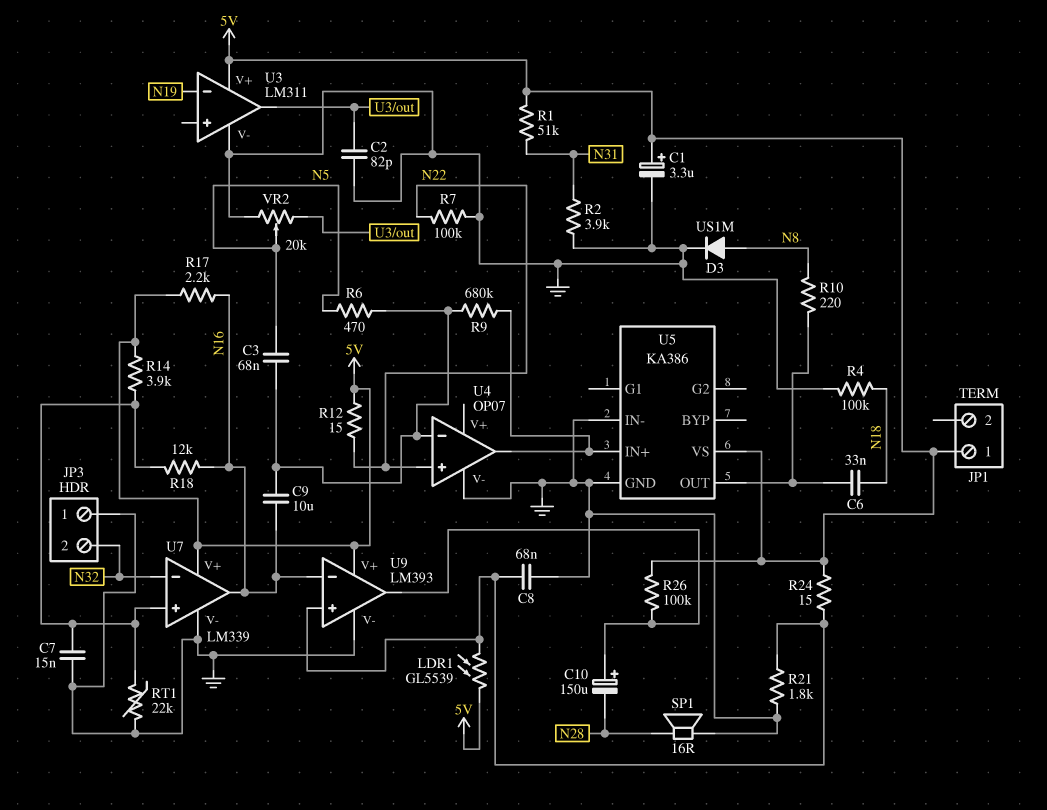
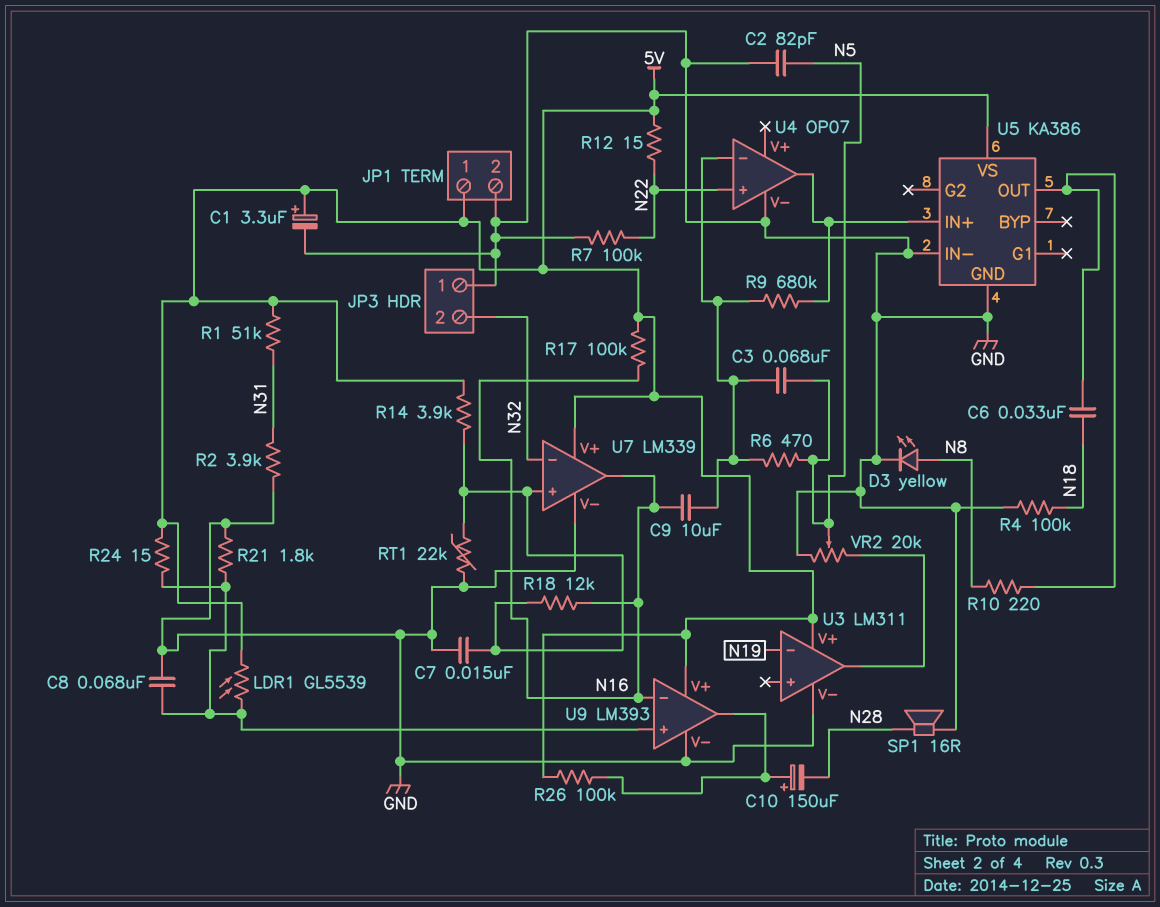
C2: 82pF (GND, U3/out) -> 82pF (GND, N5)
D3: diode US1M (A N8, K GND) -> LED yellow (A N8, K GND)
JP1 pin 2: none -> GND
R17: 2.2k (5V, N16) -> 100k (5V, N16)

